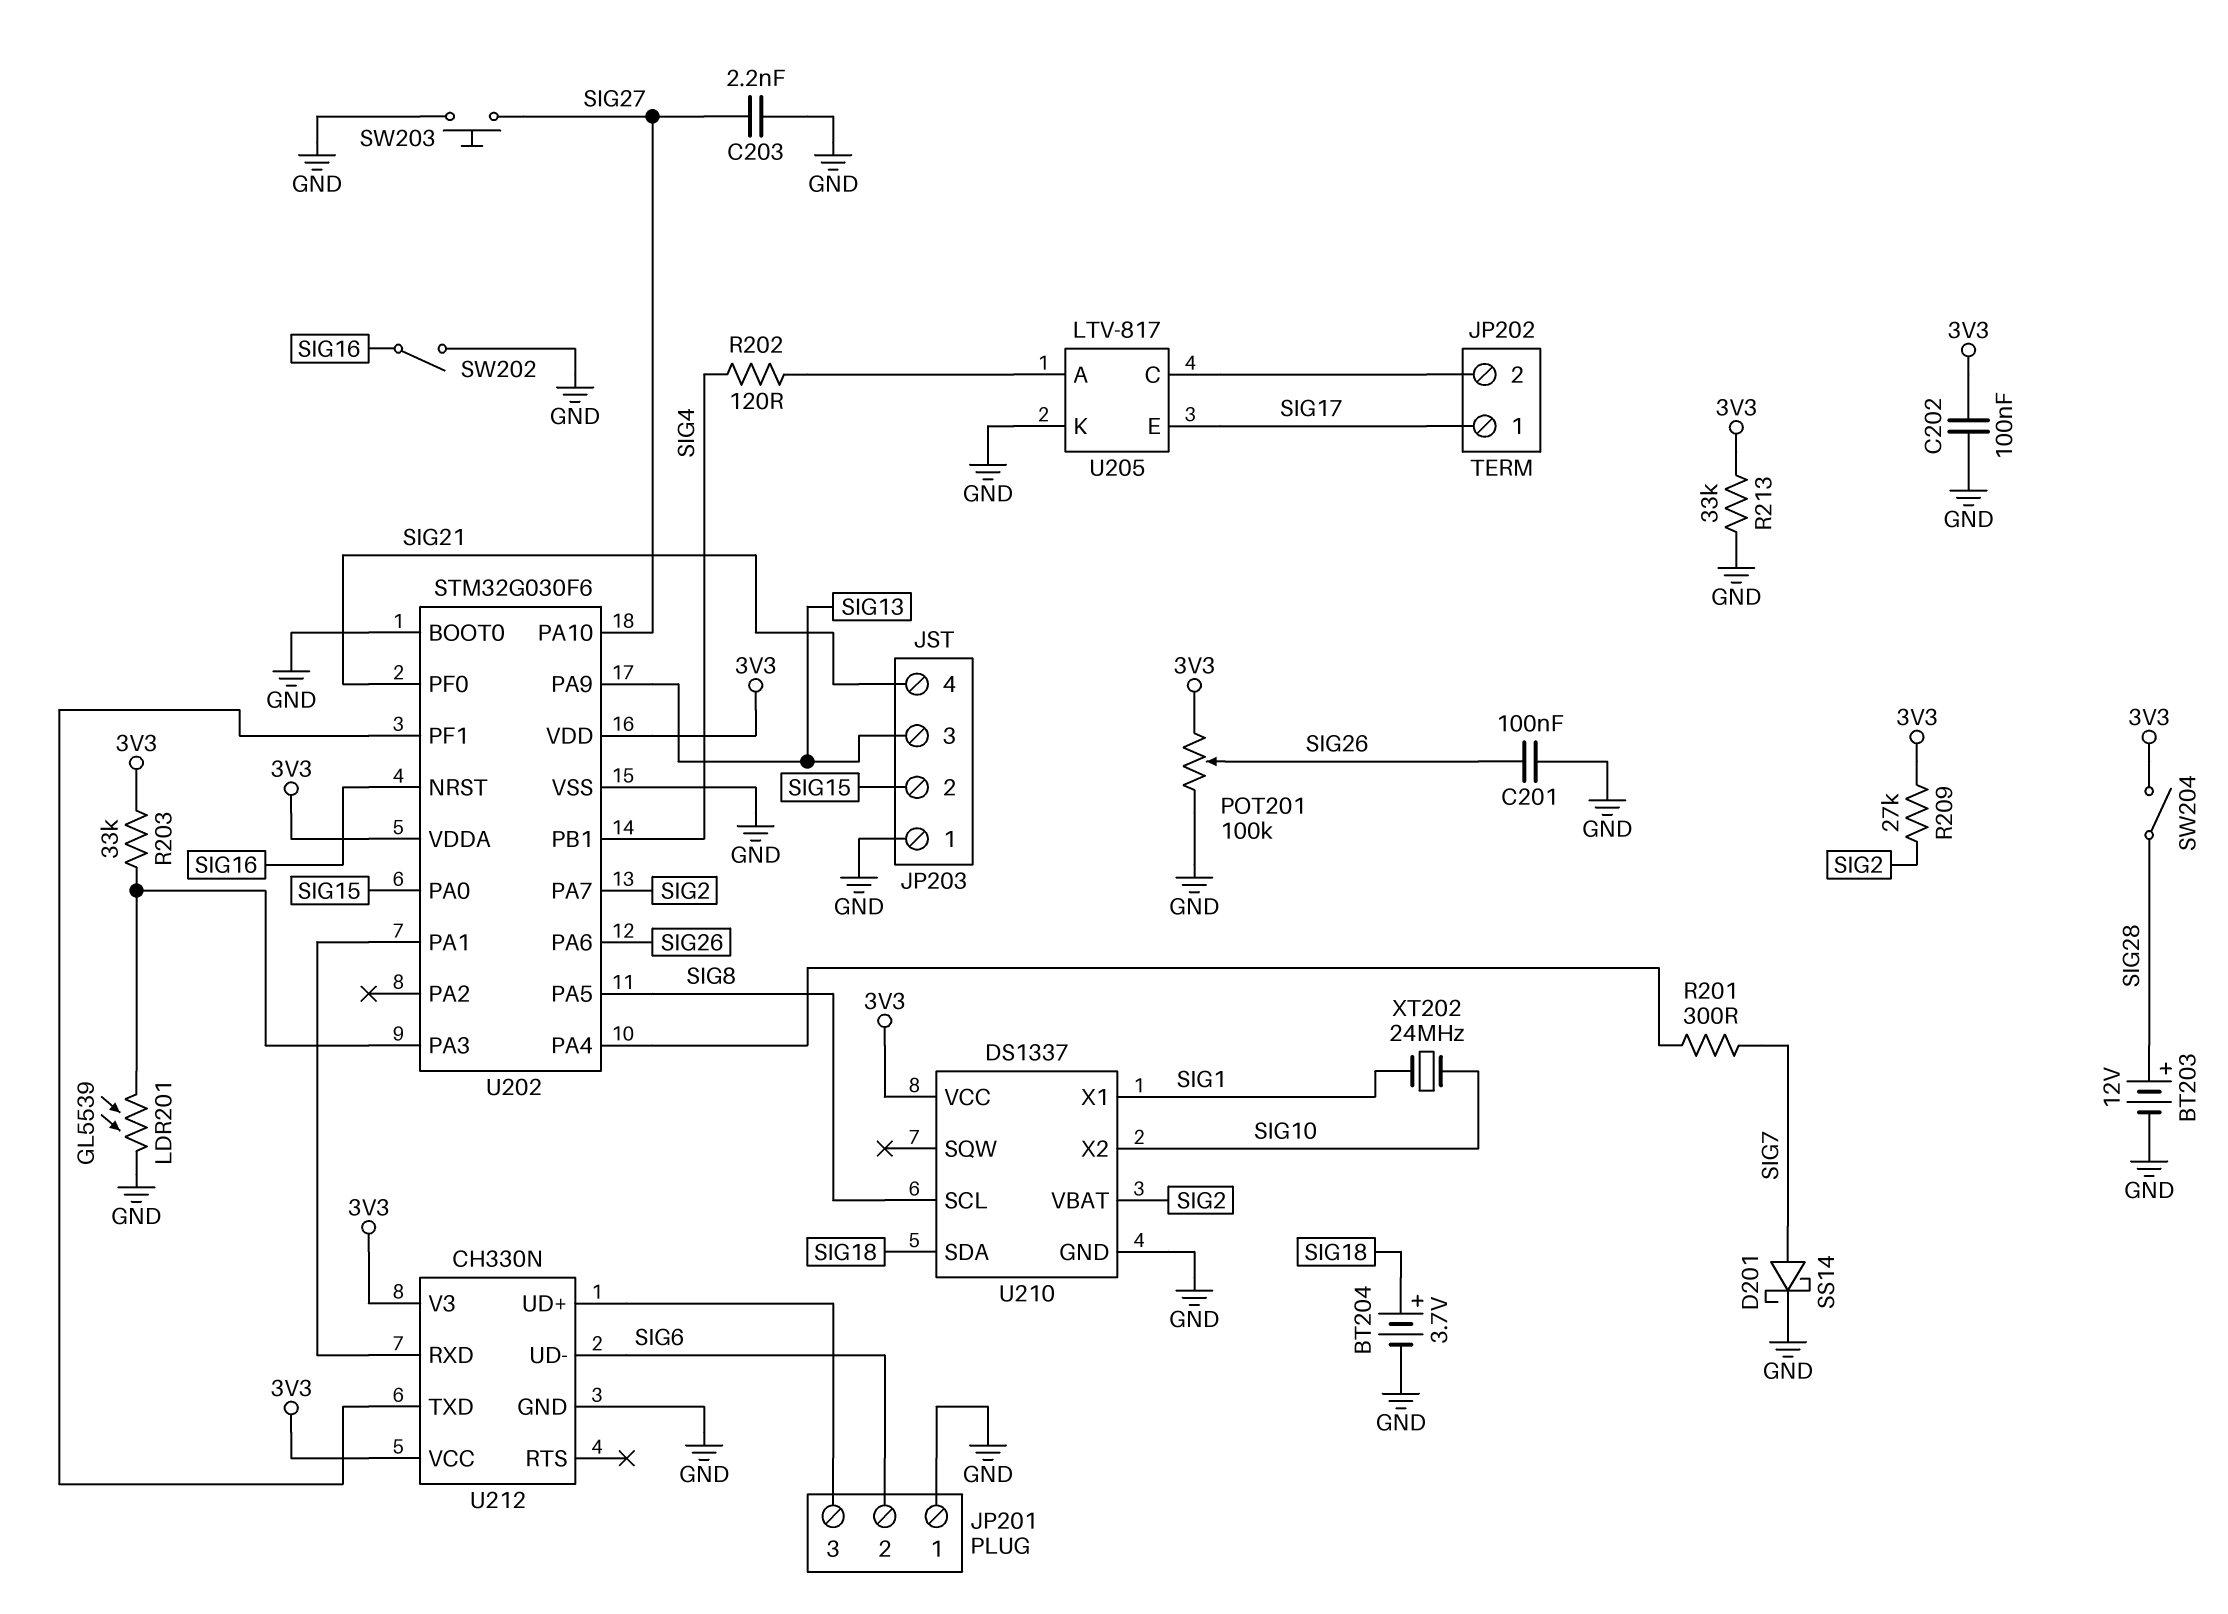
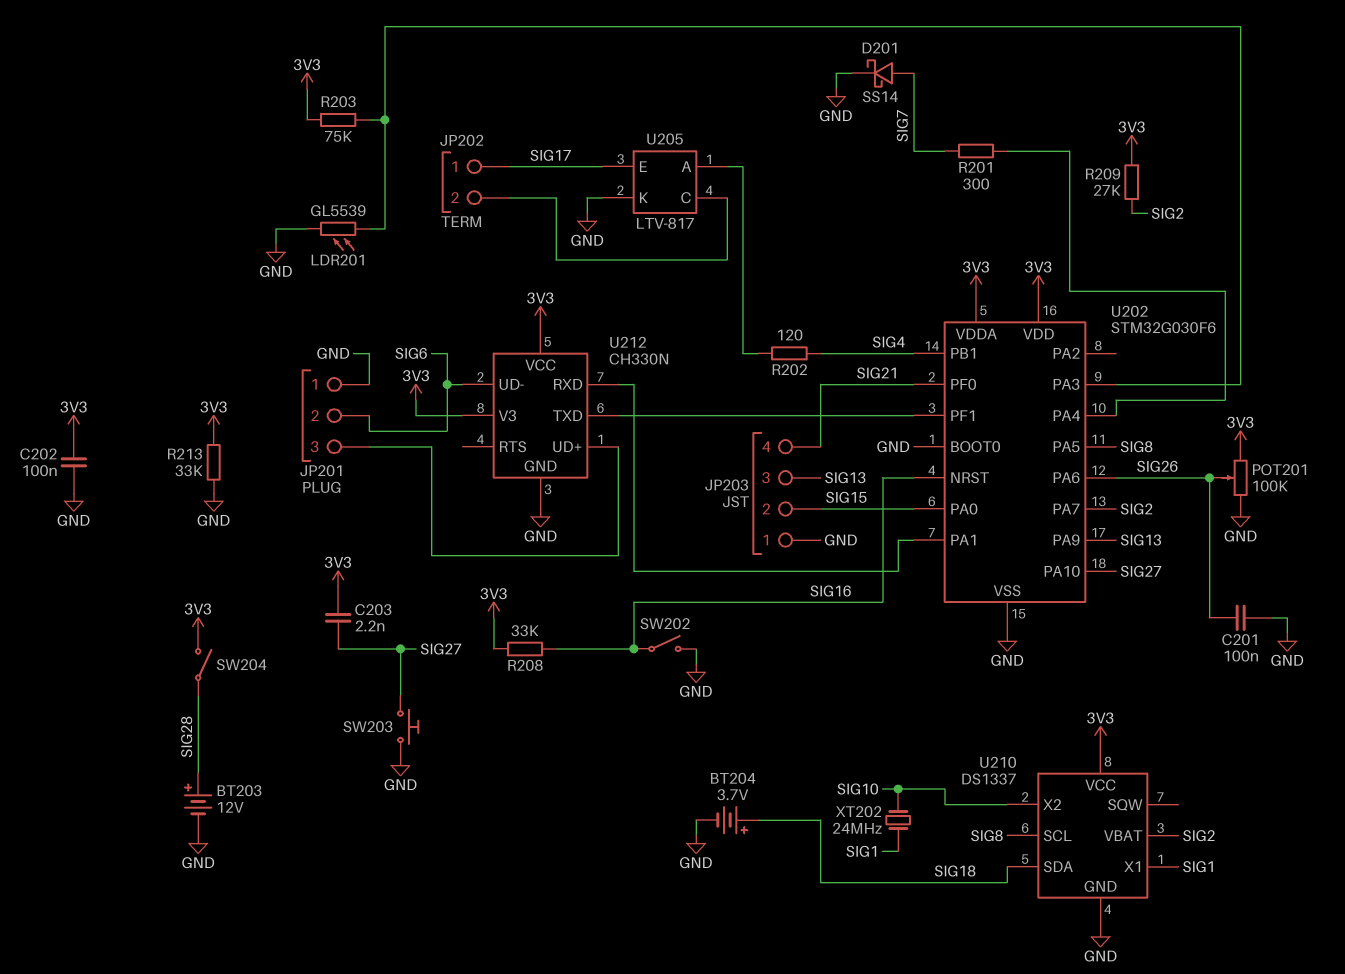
C203: 2.2nF (GND, SIG27) -> 2.2nF (3V3, SIG27)
R203: 33k (3V3, U202/PA3) -> 75k (3V3, U202/PA3)
R208: none -> 33k (3V3, SIG16)

